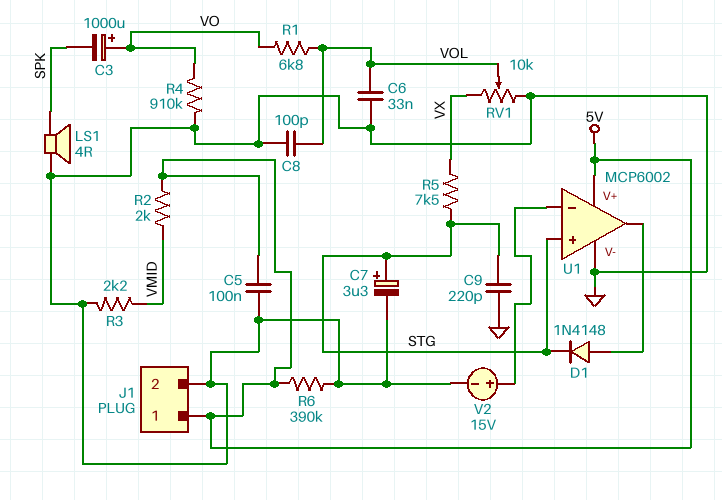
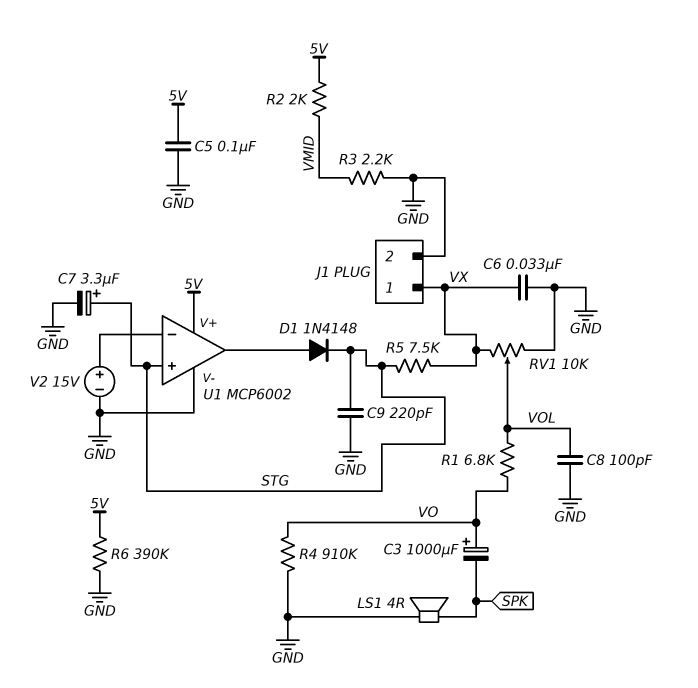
C6: 33nF (GND, VOL) -> 33nF (GND, VX)
J1 pin 1: 5V -> VX

